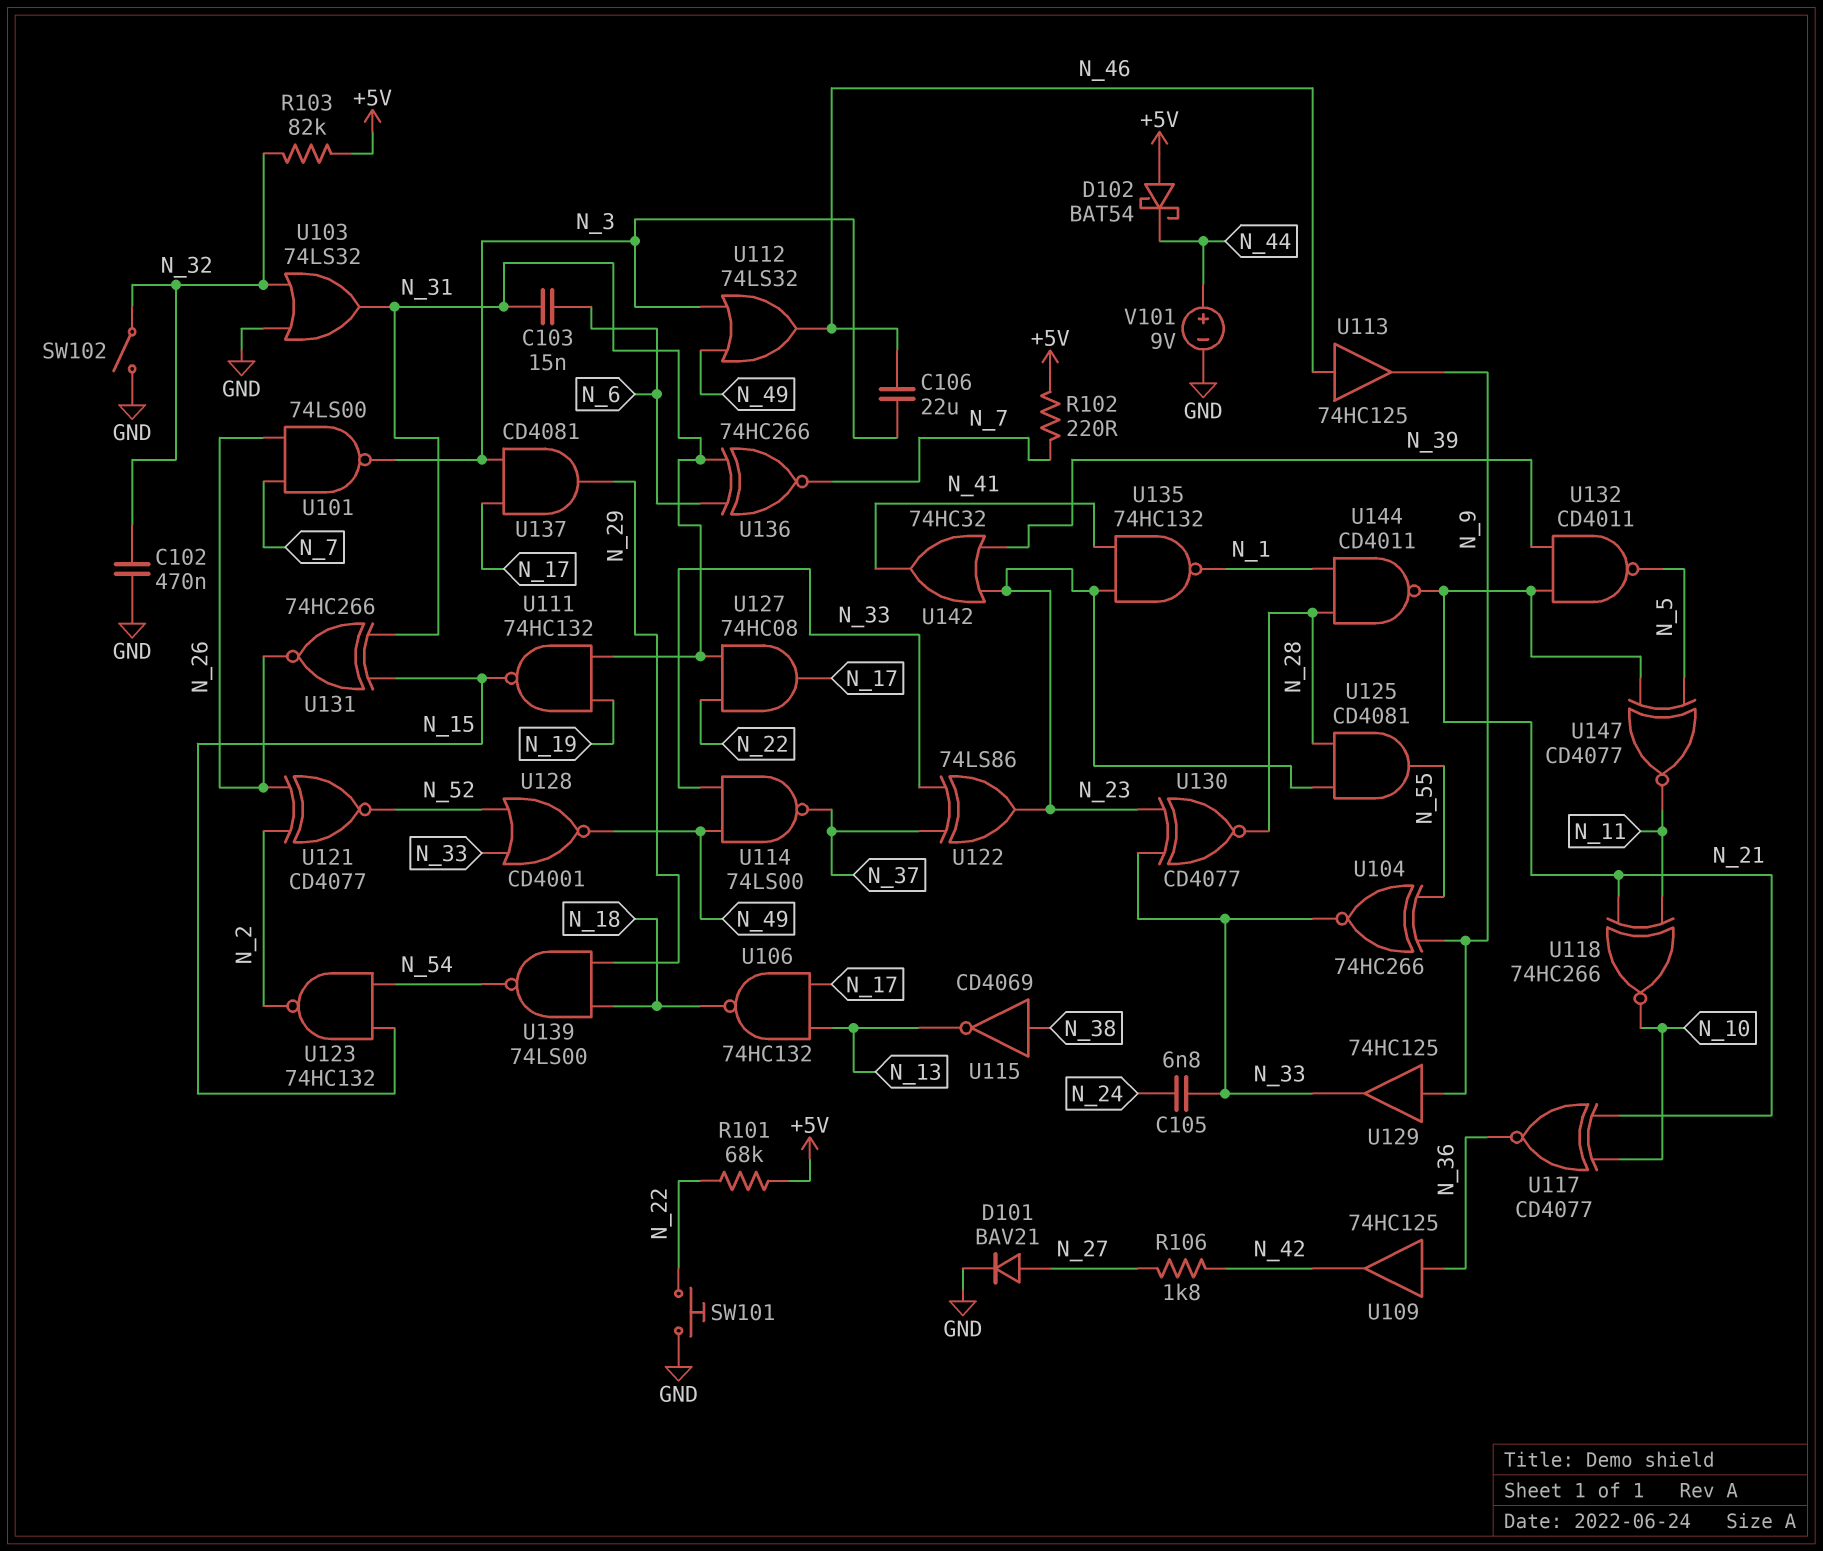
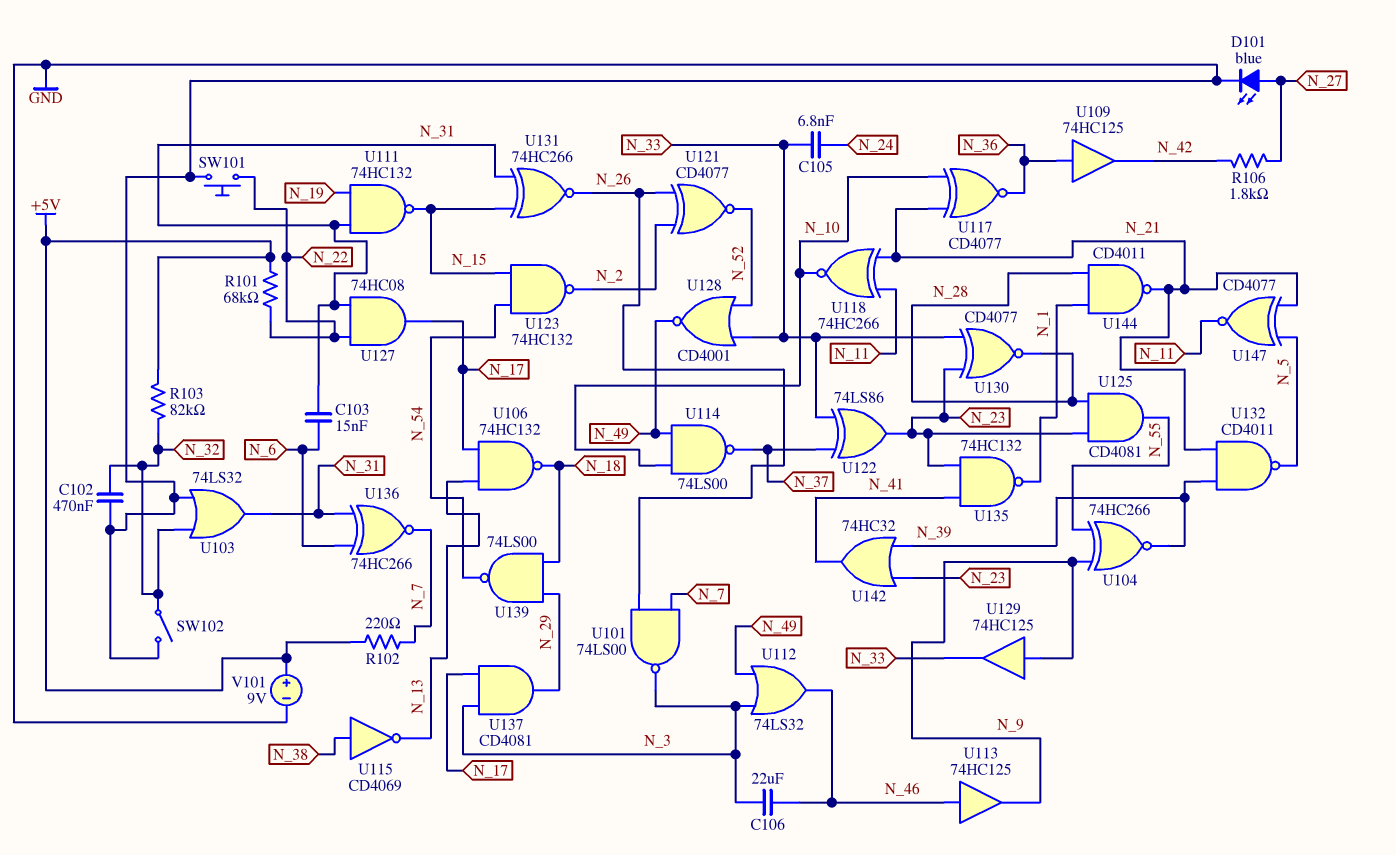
D101: diode BAV21 (A N_27, K GND) -> LED blue (A N_27, K GND)
D102: schottky BAT54 (A +5V, K N_44) -> none
U104: XNOR 74HC266 (in N_9, in N_55, out N_33) -> XNOR 74HC266 (in N_9, in N_55, out N_39)
U114: NAND 74LS00 (in N_33, in N_49, out N_37) -> NAND 74LS00 (in N_10, in N_49, out N_37)
V101: 9V (plus N_44, minus GND) -> 9V (plus +5V, minus GND)

